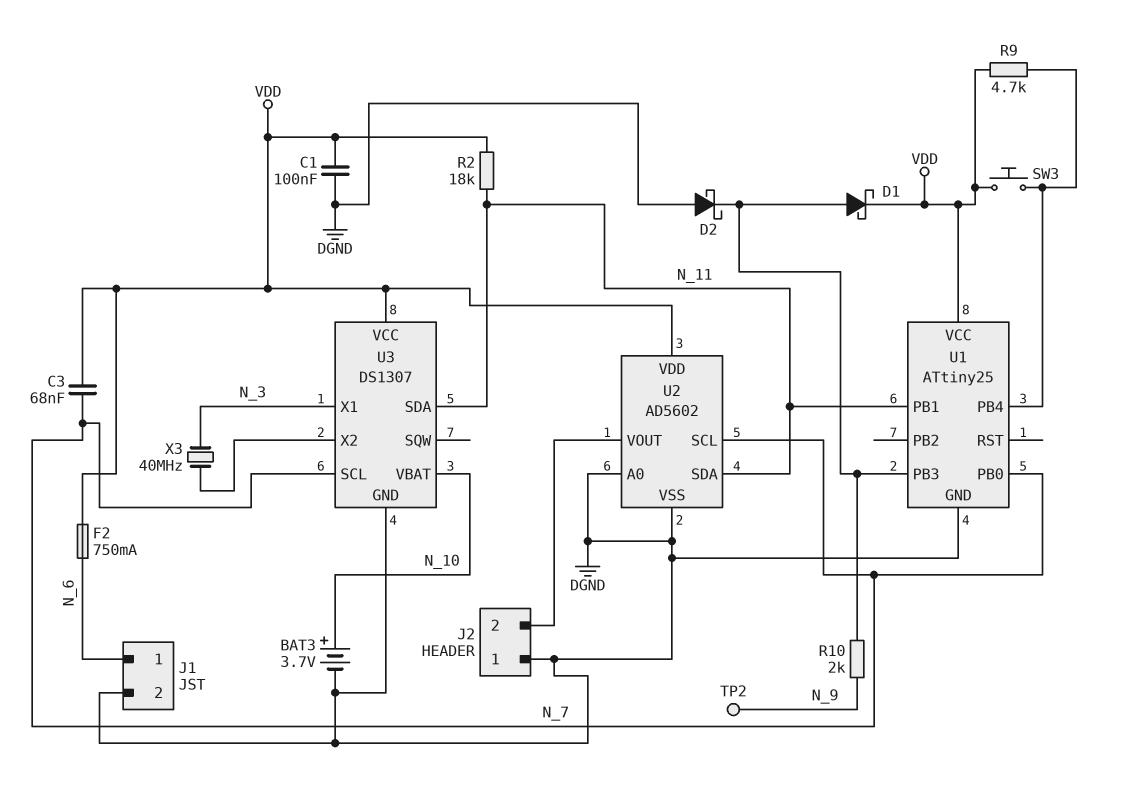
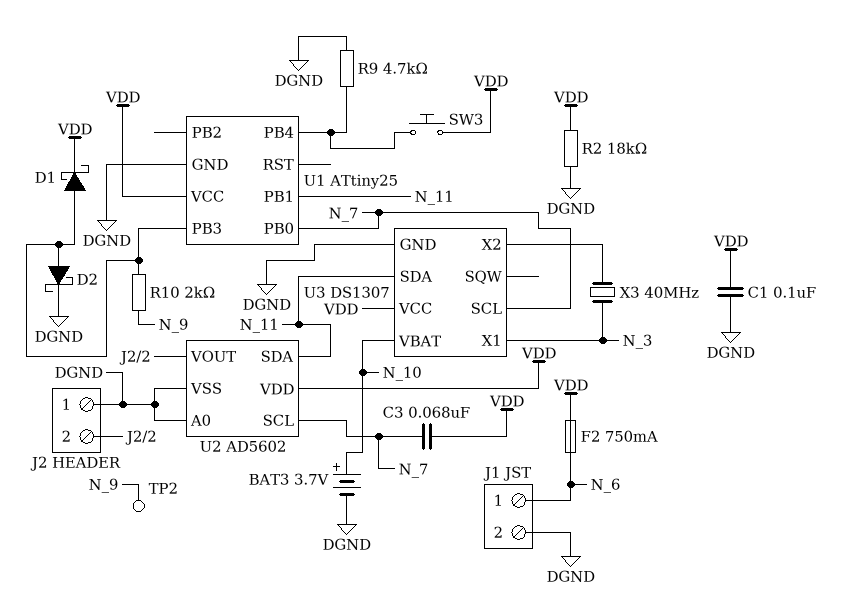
D2: schottky (A DGND, K U1/PB3) -> schottky (A U1/PB3, K DGND)
R2: 18k (N_11, VDD) -> 18k (DGND, VDD)
R9: 4.7k (U1/PB4, VDD) -> 4.7k (DGND, U1/PB4)

